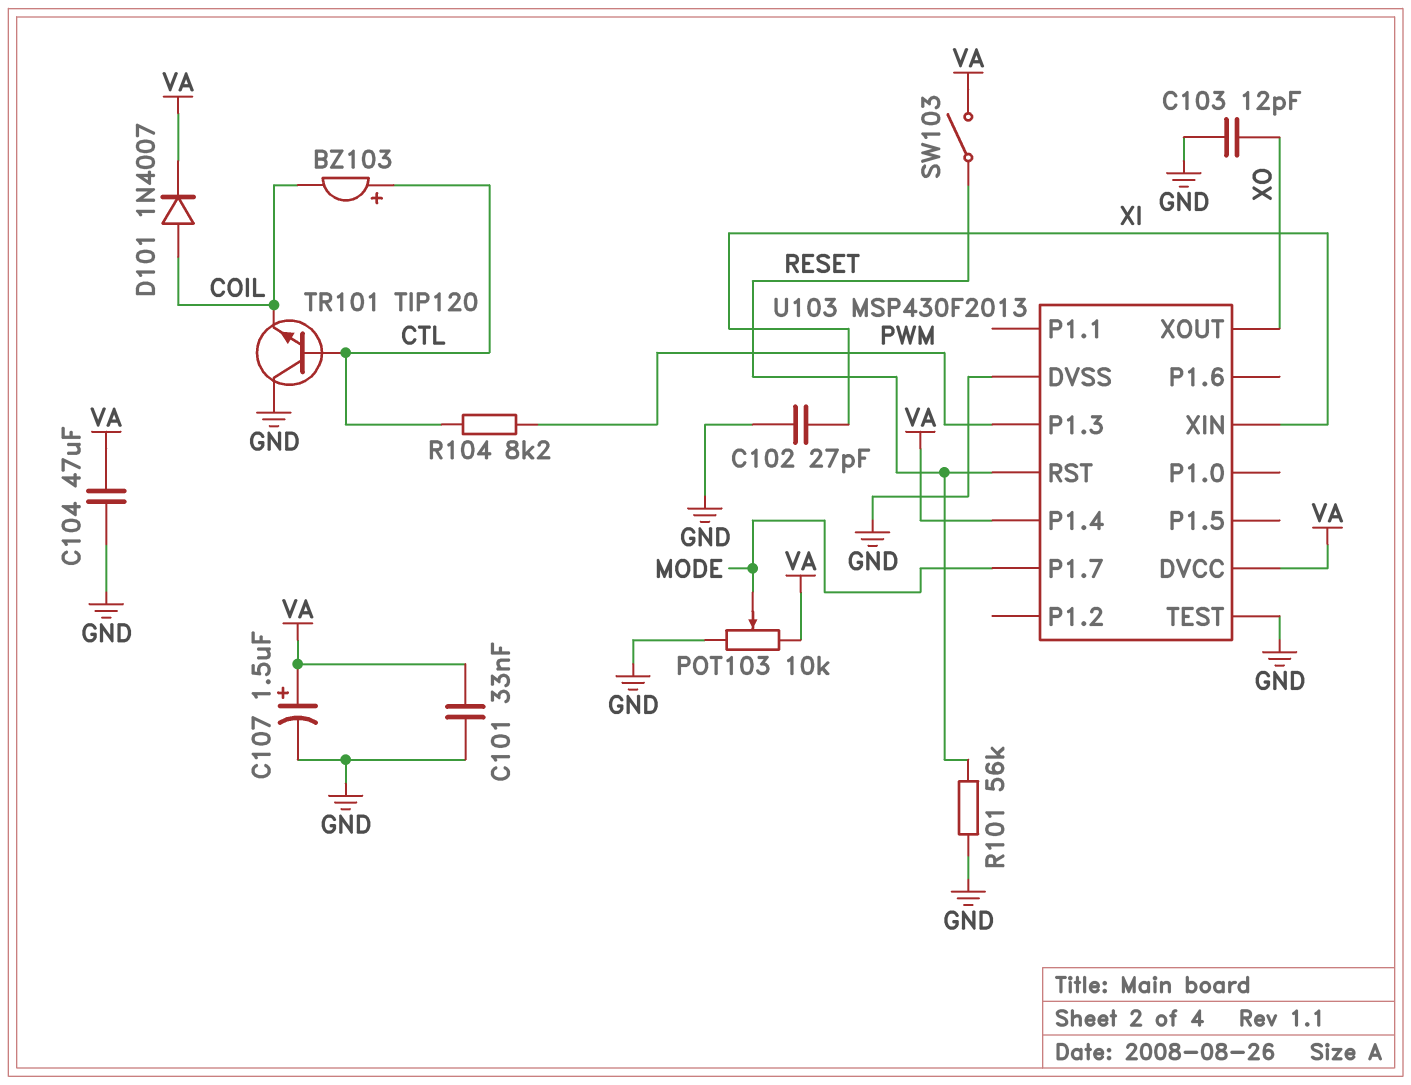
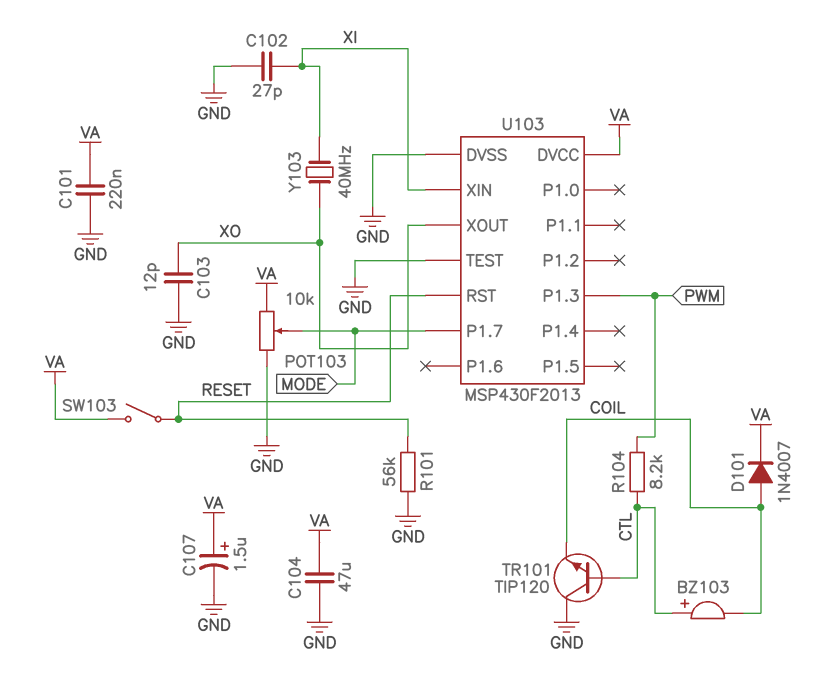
C101: 33nF (GND, VA) -> 220nF (GND, VA)
U103 pin P1.4: VA -> none
Y103: none -> 40MHz (XI, XO)

